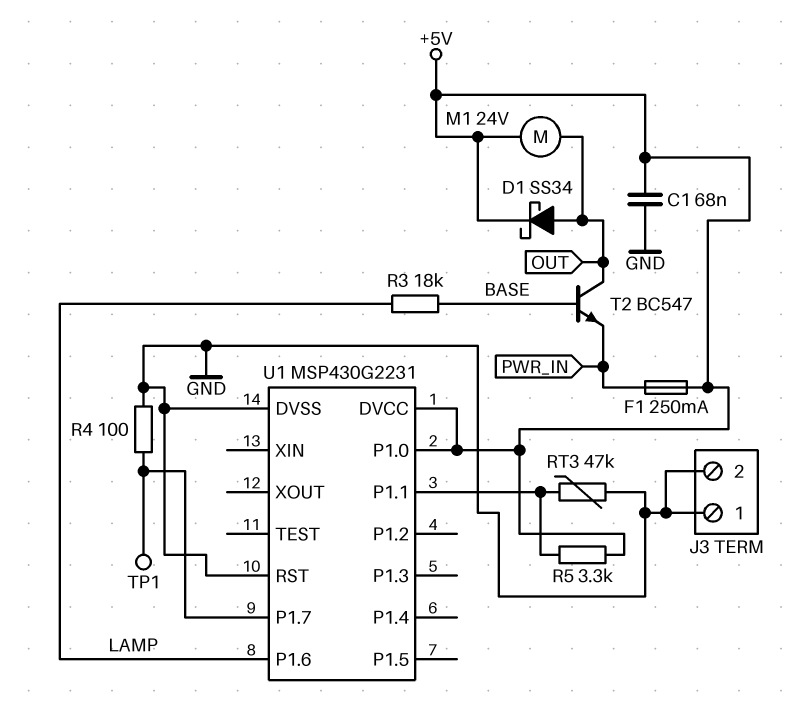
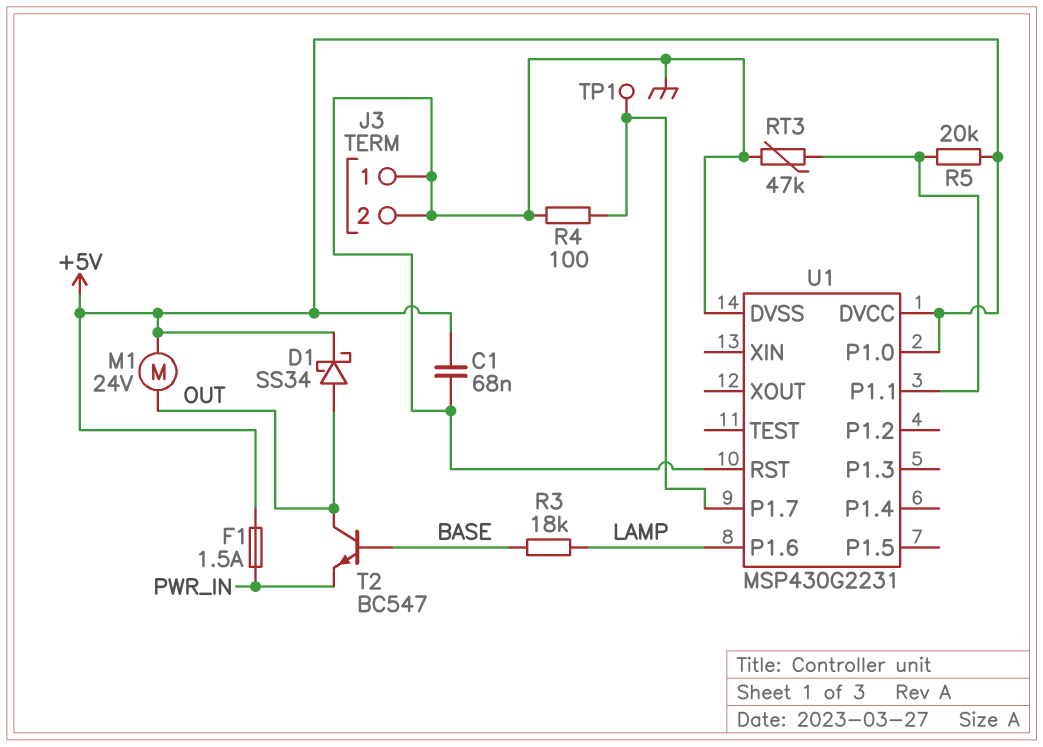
F1: 250mA (+5V, PWR_IN) -> 1.5A (+5V, PWR_IN)
R5: 3.3k (+5V, U1/P1.1) -> 20k (+5V, U1/P1.1)

